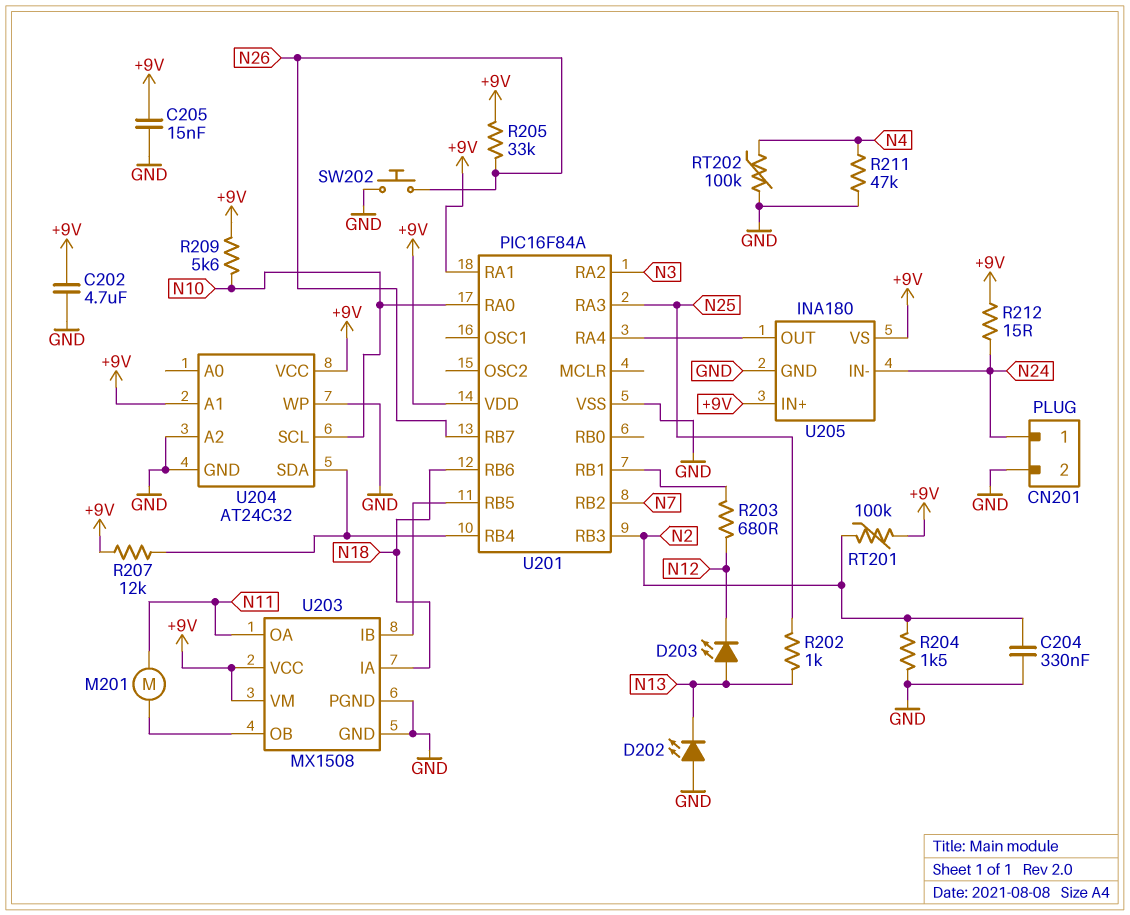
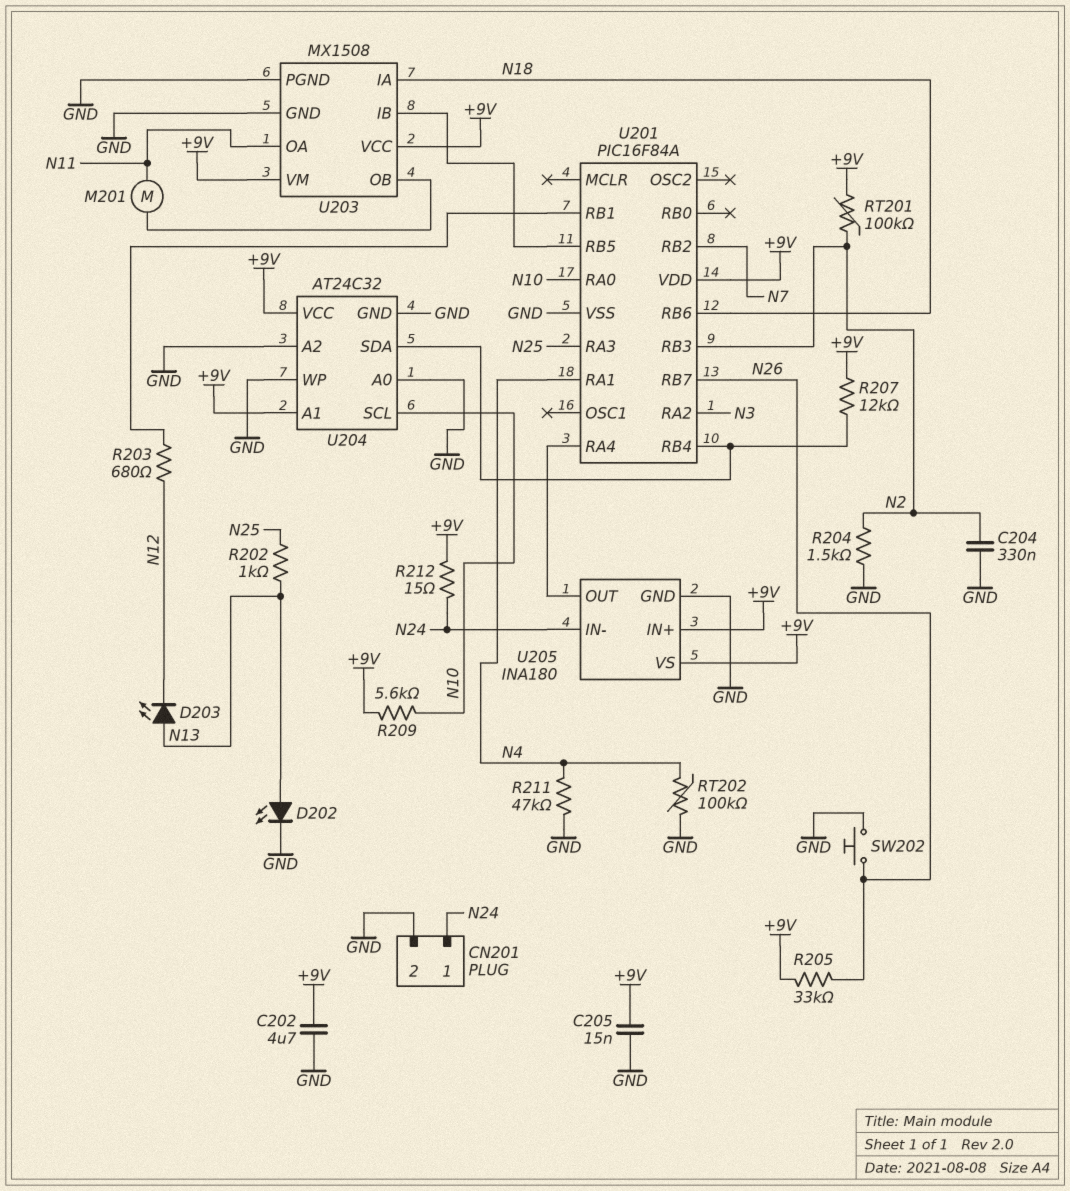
D202: LED (A GND, K N13) -> LED (A N13, K GND)
U201 pin RA1: +9V -> N4
U204 pin A0: none -> GND

